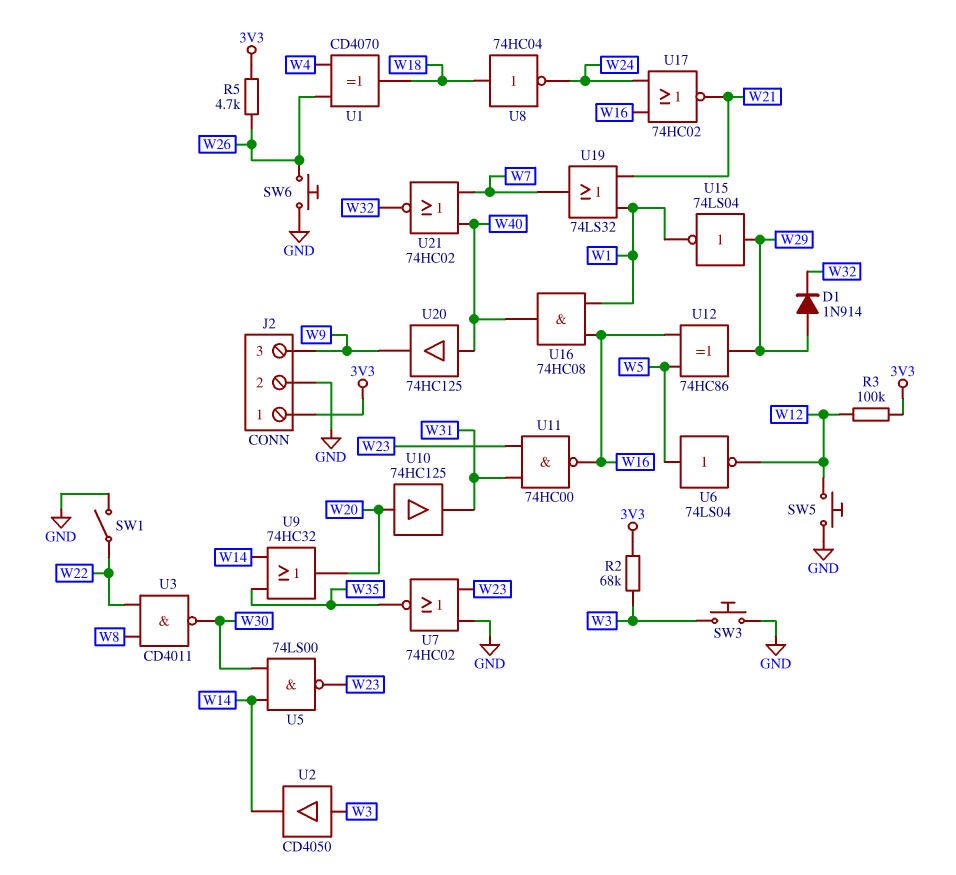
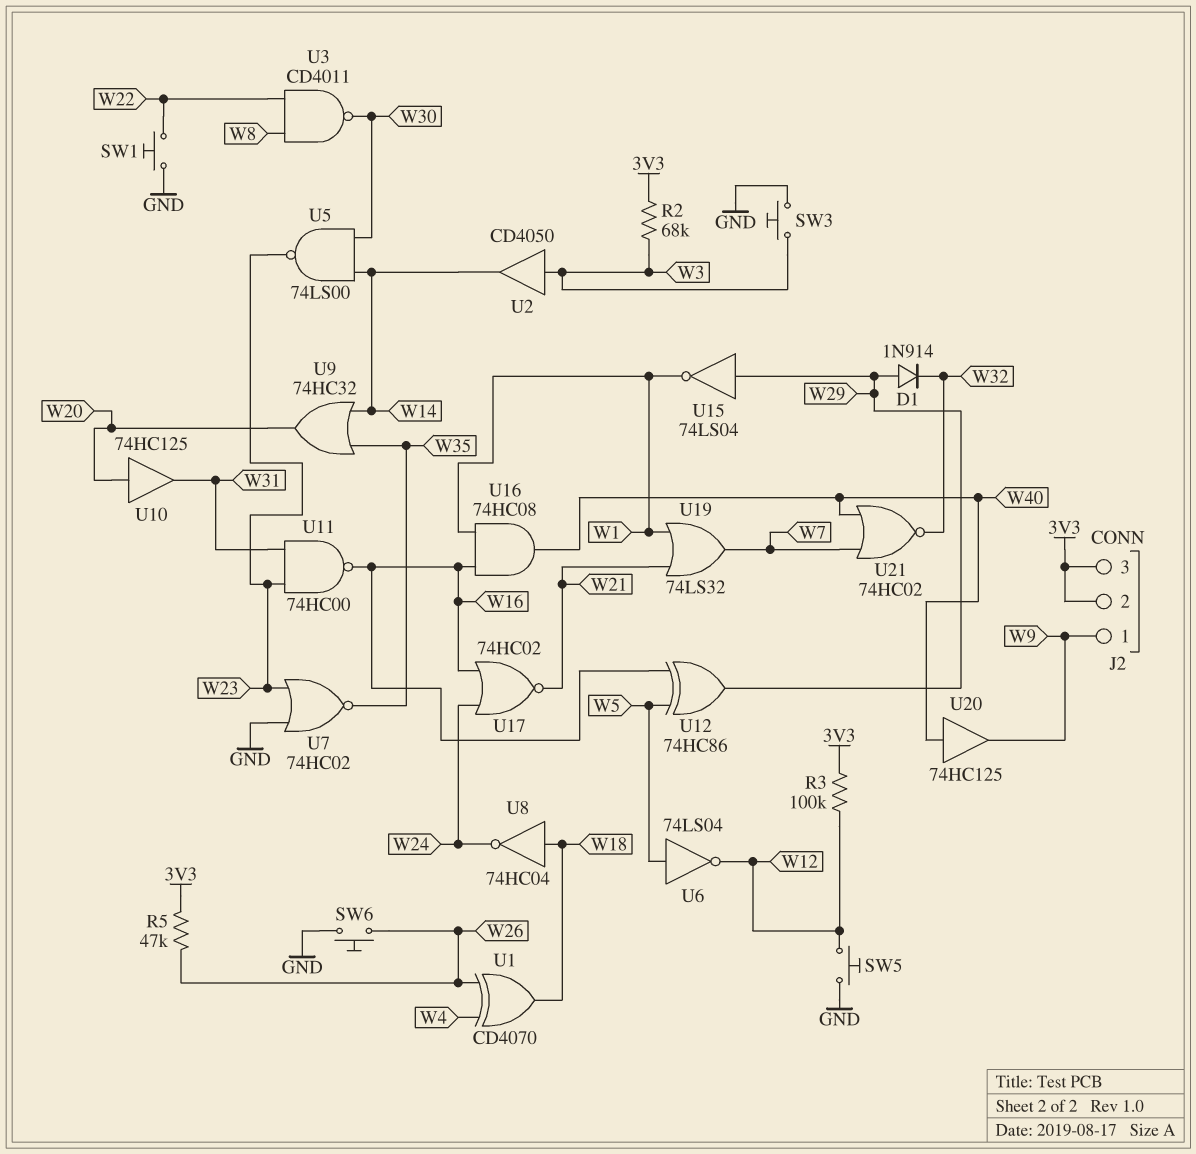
J2 pin 1: 3V3 -> W9
J2 pin 2: GND -> 3V3
J2 pin 3: W9 -> 3V3
R5: 4.7k (3V3, W26) -> 47k (3V3, W26)
SW1: switch (GND, W22) -> button (GND, W22)

